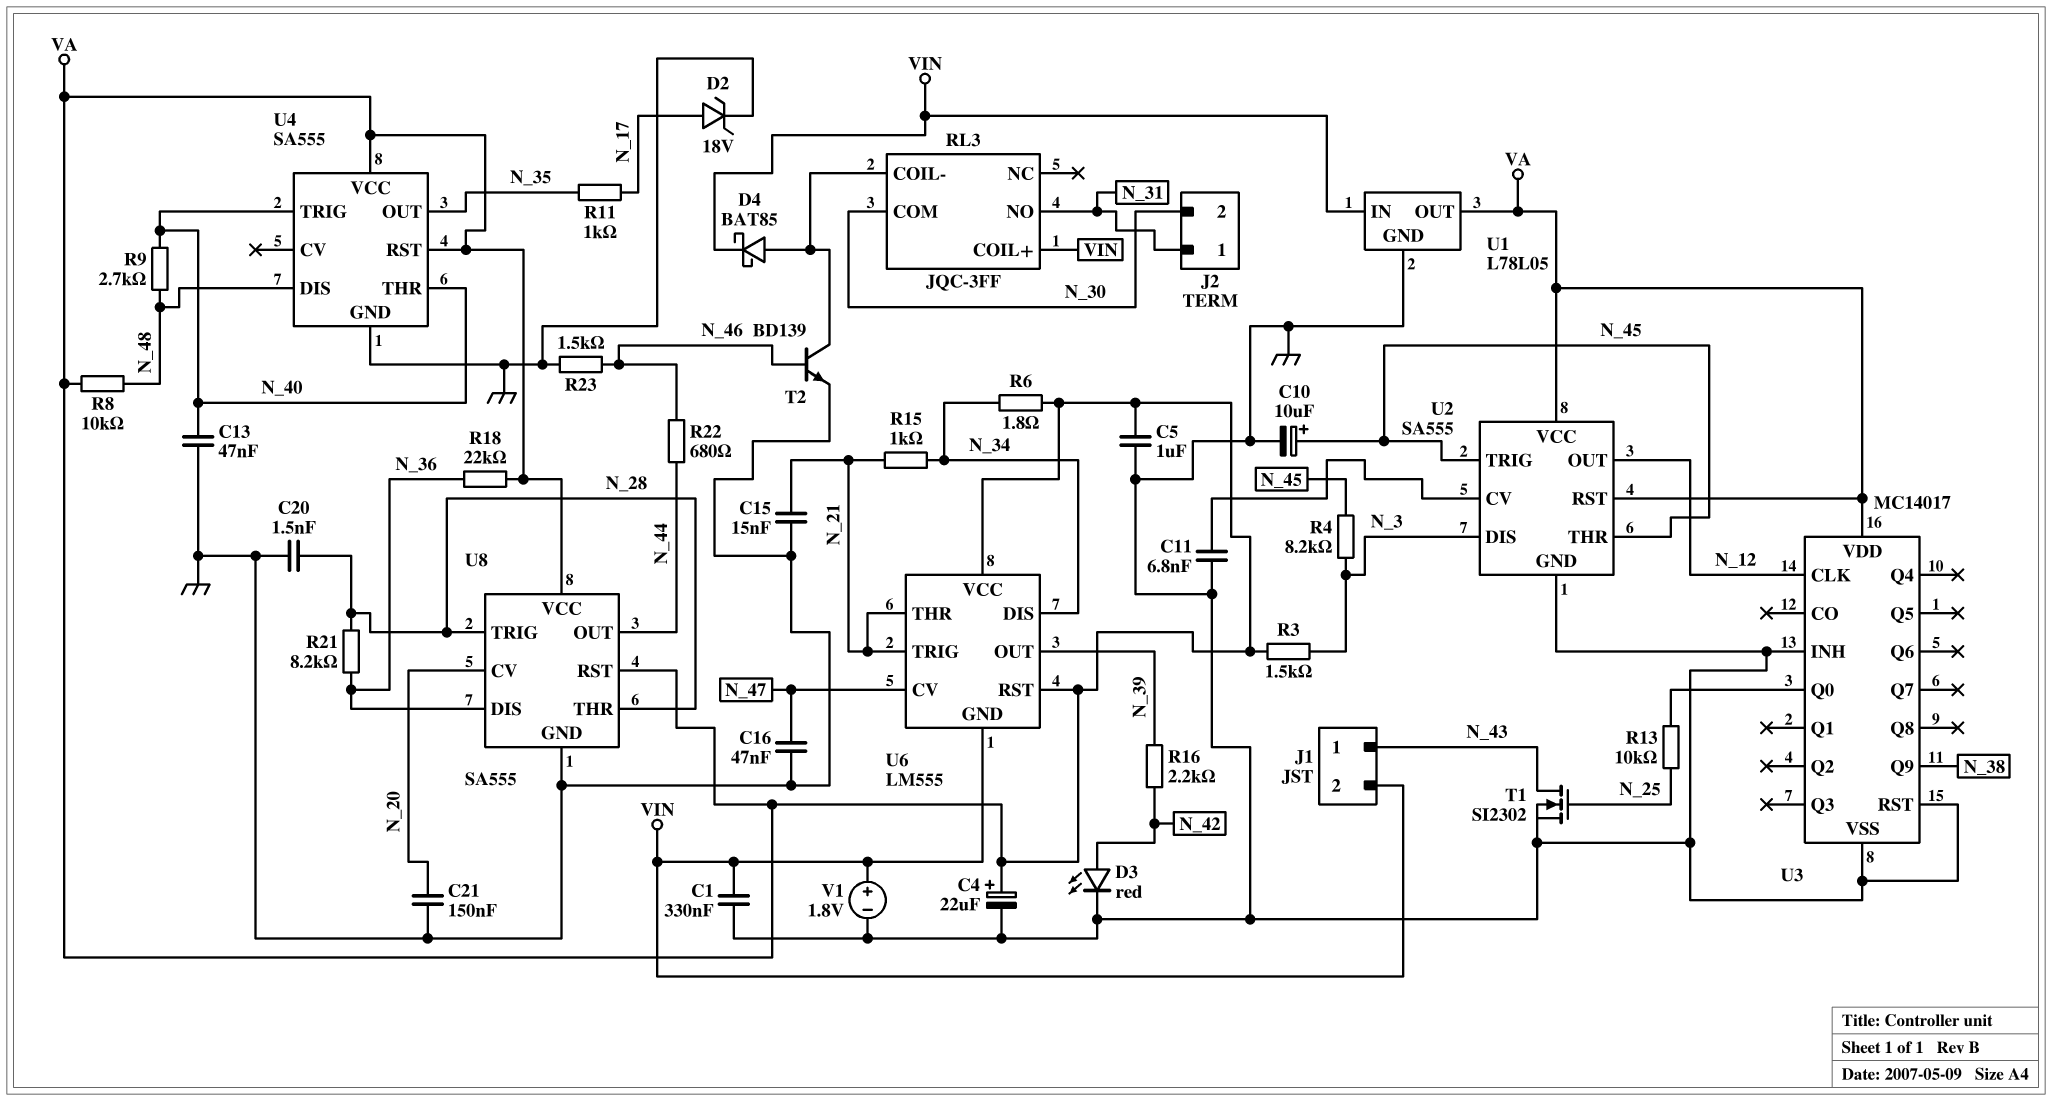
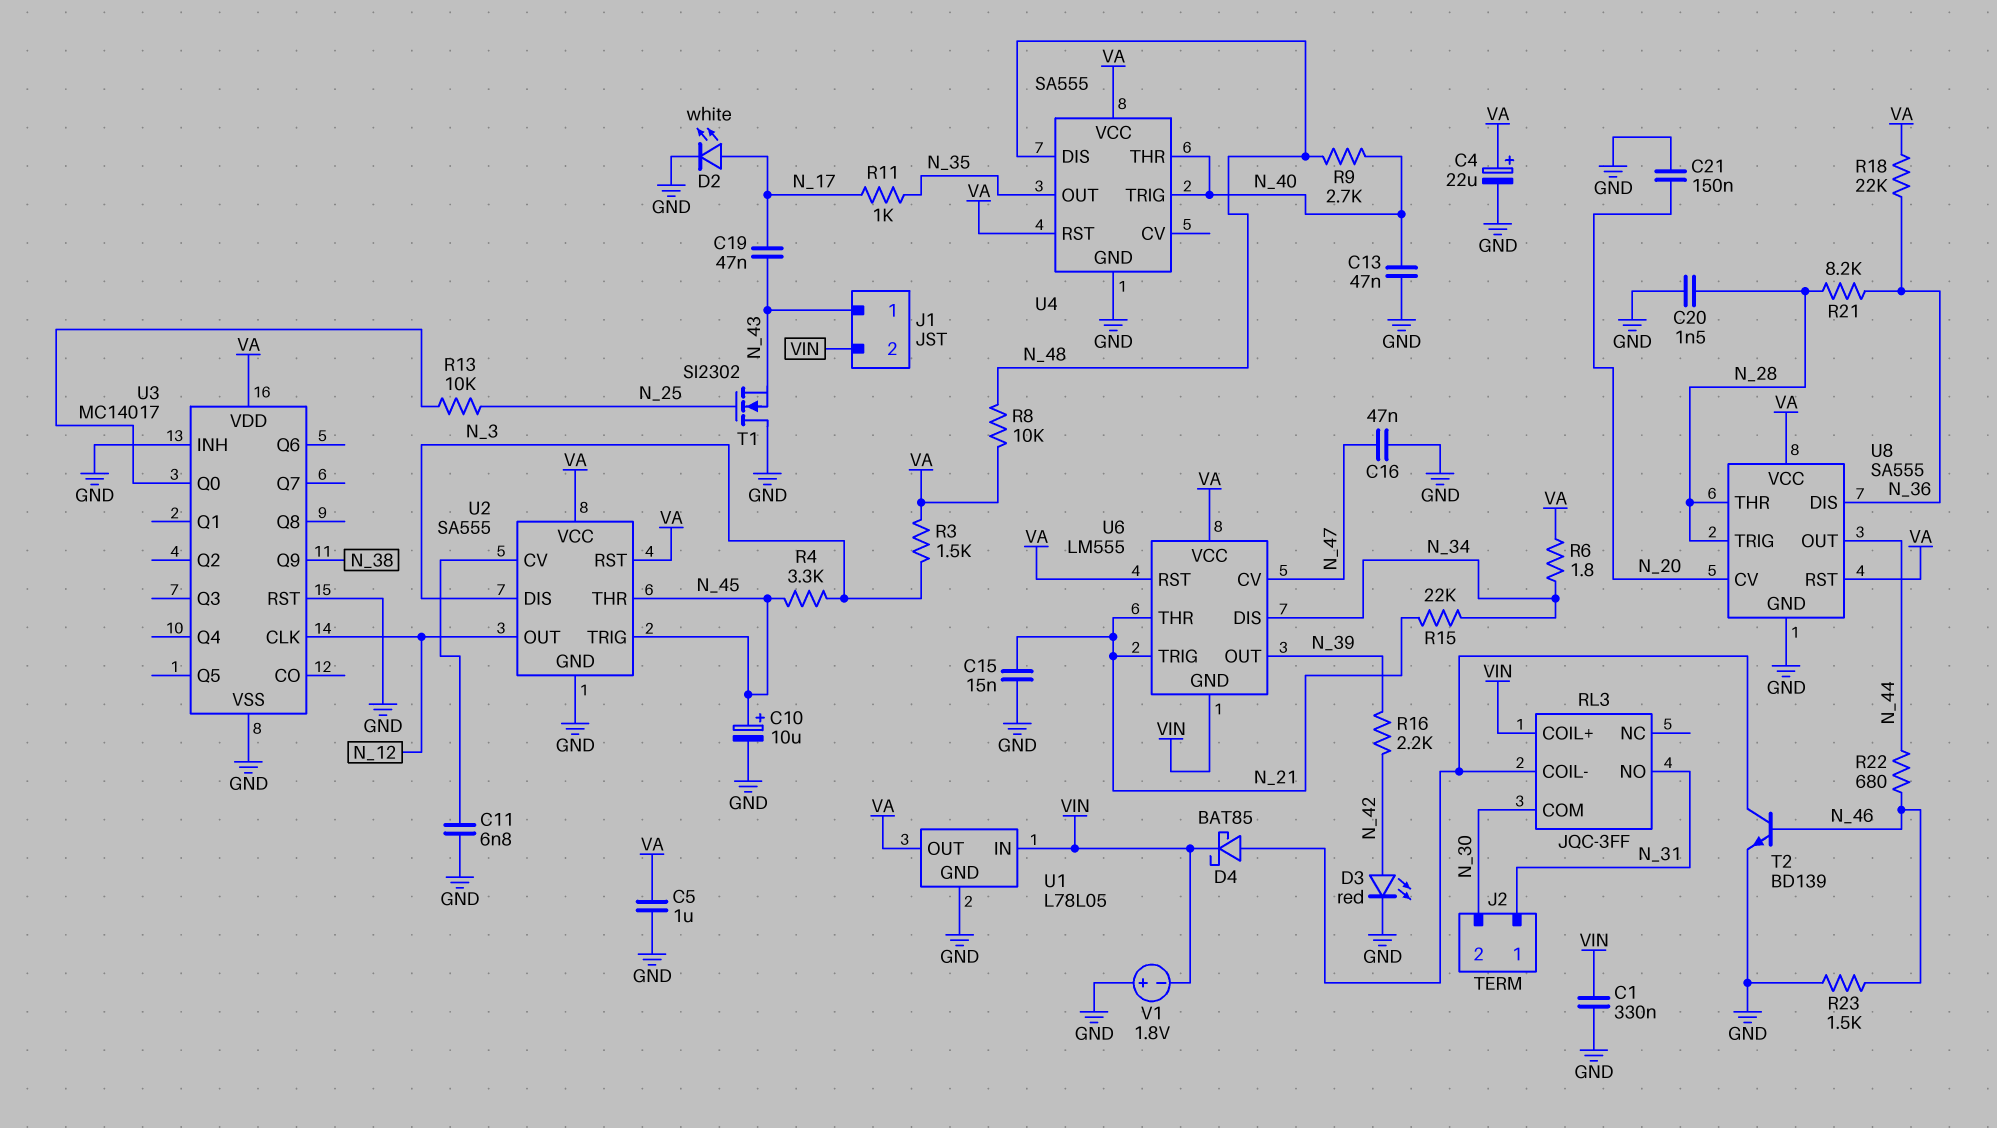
C19: none -> 47nF (N_17, N_43)
D2: zener 18V (A N_17, K GND) -> LED white (A N_17, K GND)
R4: 8.2k (N_3, N_45) -> 3.3k (N_3, N_45)
R15: 1k (N_21, N_34) -> 22k (N_21, N_34)
T1: NMOS SI2302 (G N_25, D N_43, S GND) -> NMOS SI2302 (G N_25, D GND, S N_43)
V1: 1.8V (plus VIN, minus GND) -> 1.8V (plus GND, minus VIN)

